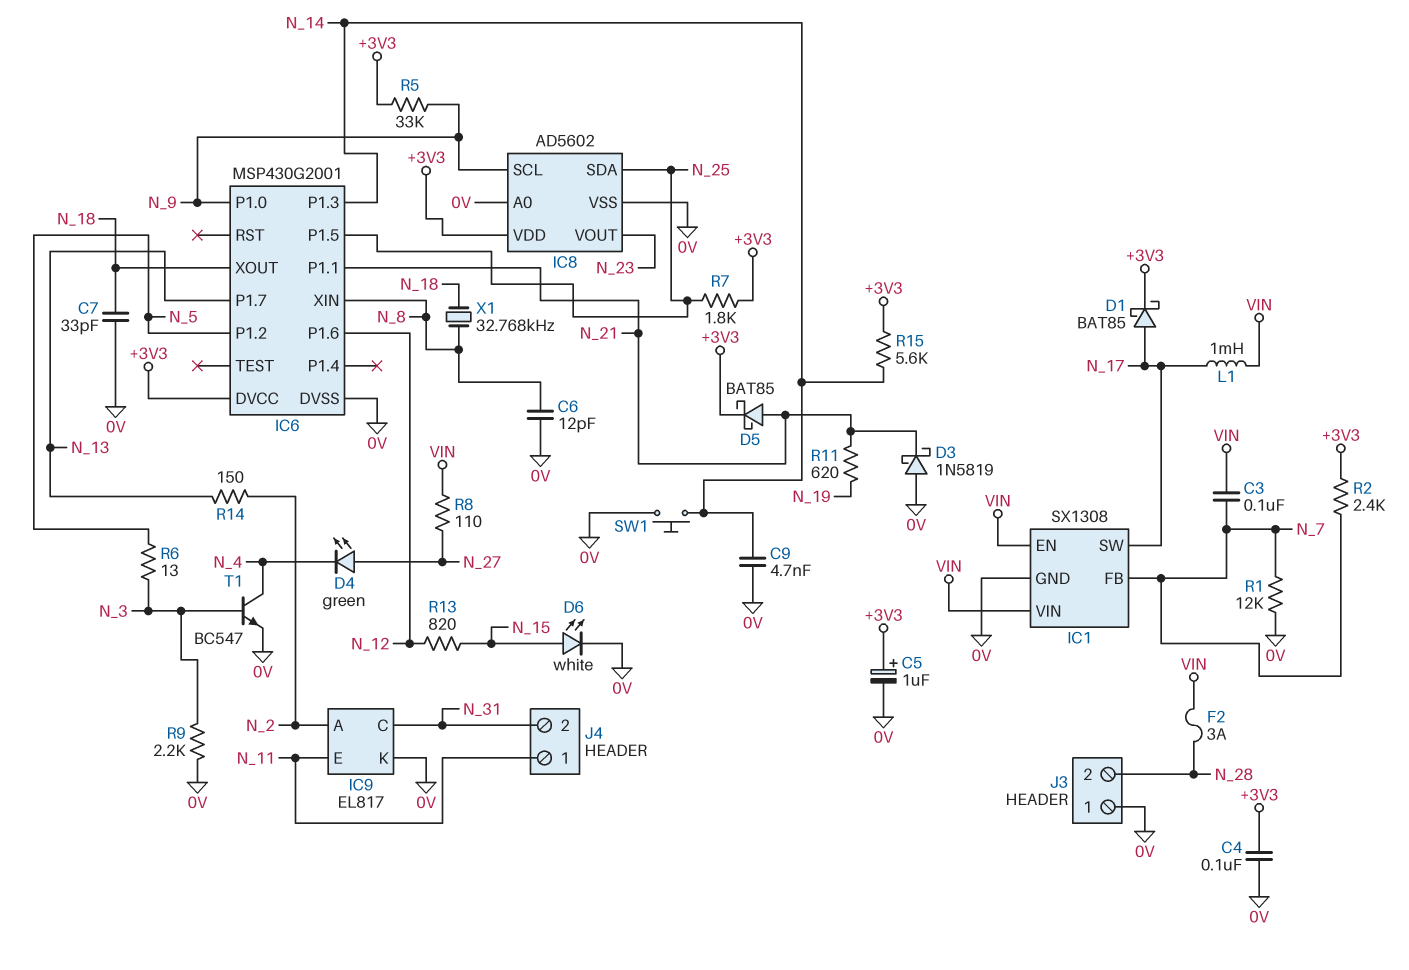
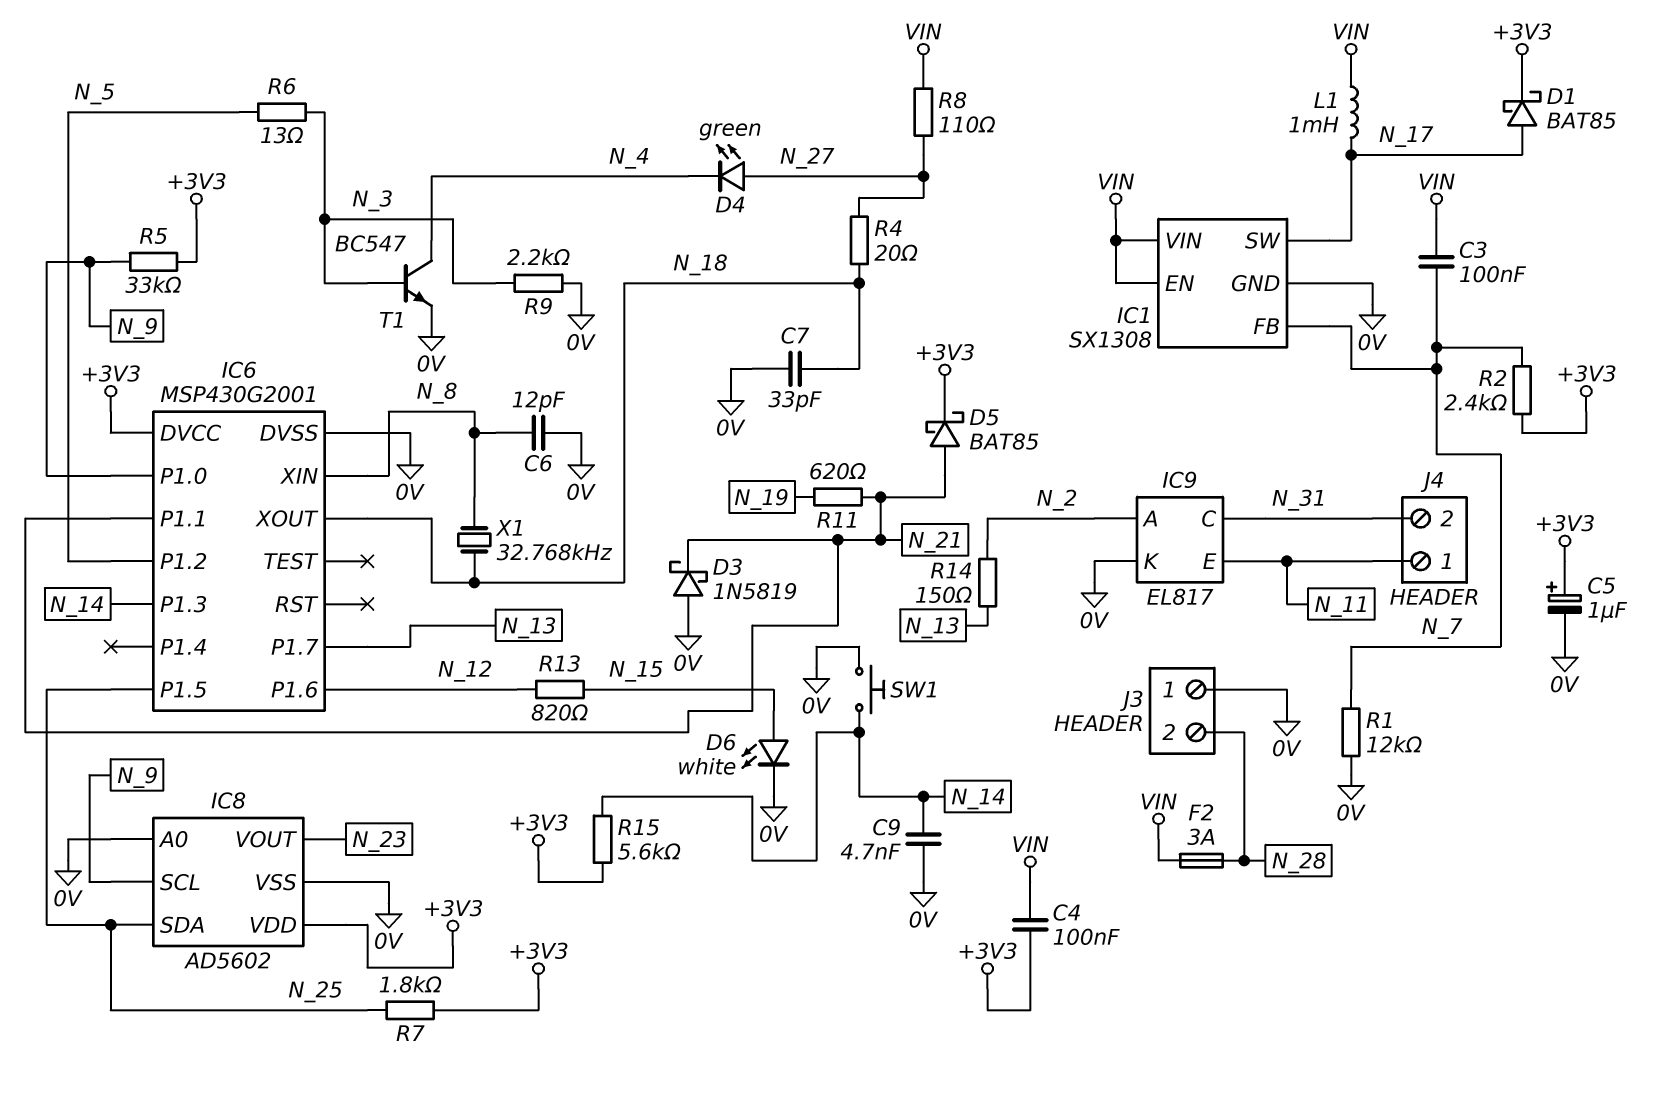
C4: 100nF (+3V3, 0V) -> 100nF (+3V3, VIN)
R4: none -> 20 (N_18, N_27)

